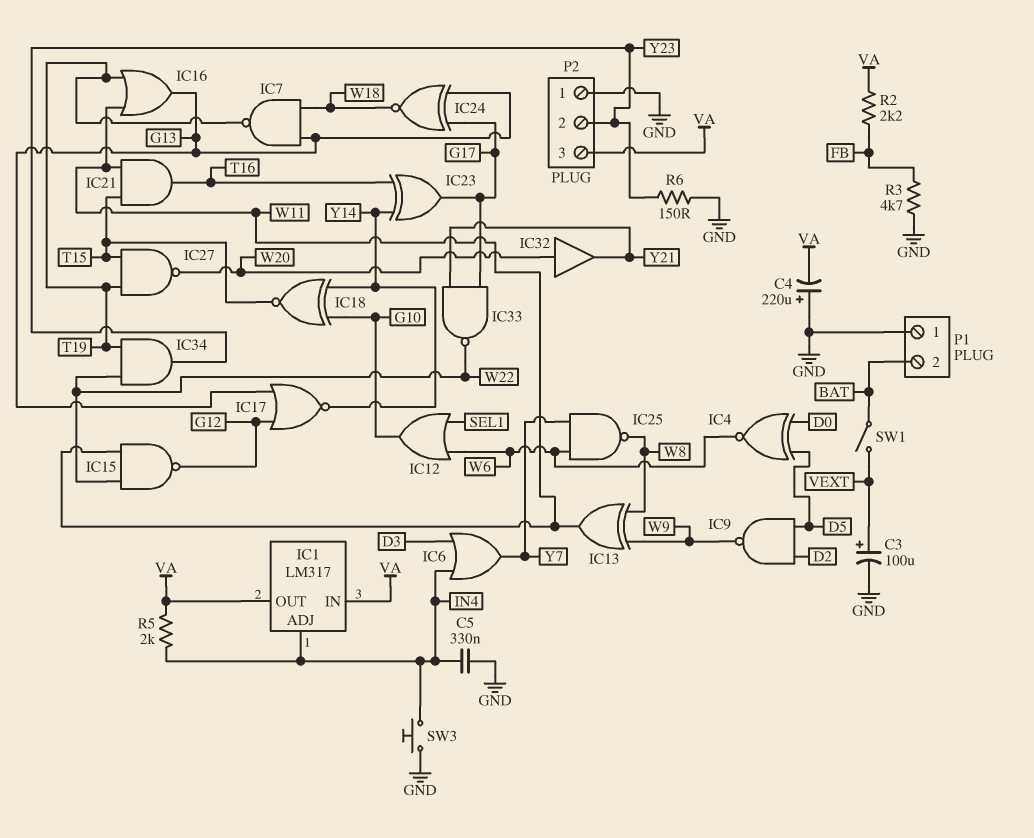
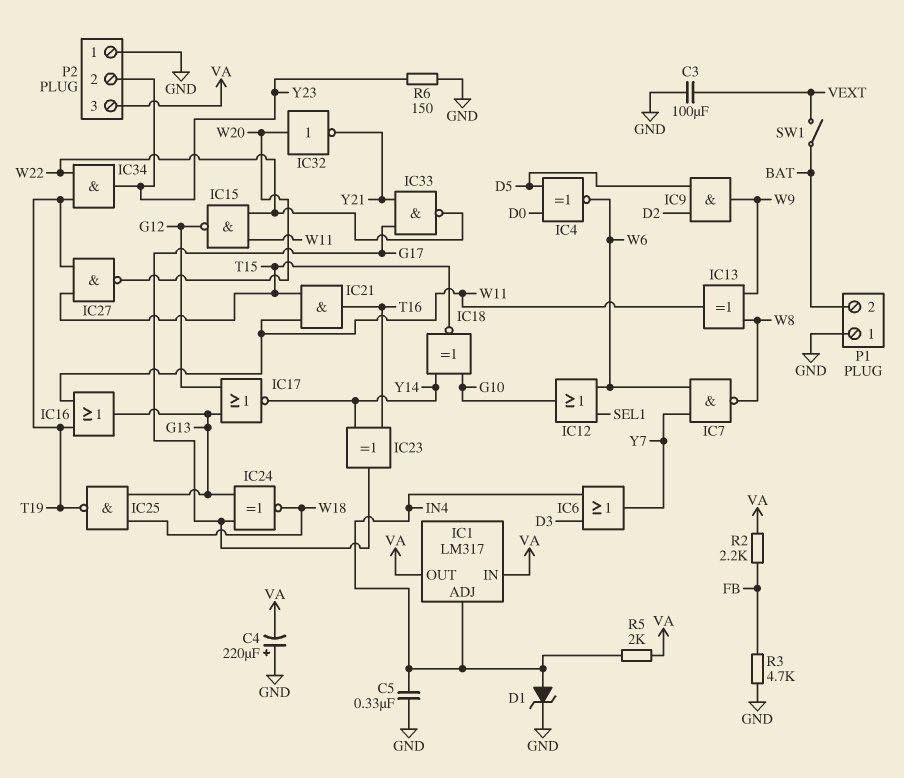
C3: 100uF (plus VEXT, minus GND) -> 100uF (GND, VEXT)
D1: none -> zener (A IN4, K GND)
IC7: NAND (in G13, in W18, out T19) -> NAND (in W6, in Y7, out W8)
IC9: NAND (in D2, in D5, out W9) -> AND (in D2, in D5, out W9)
IC25: NAND (in W6, in Y7, out W8) -> NAND (in G13, in W18, out T19)
IC32: buffer (in W20, out Y21) -> NOT (in W20, out Y21)
SW3: button (GND, IN4) -> none

